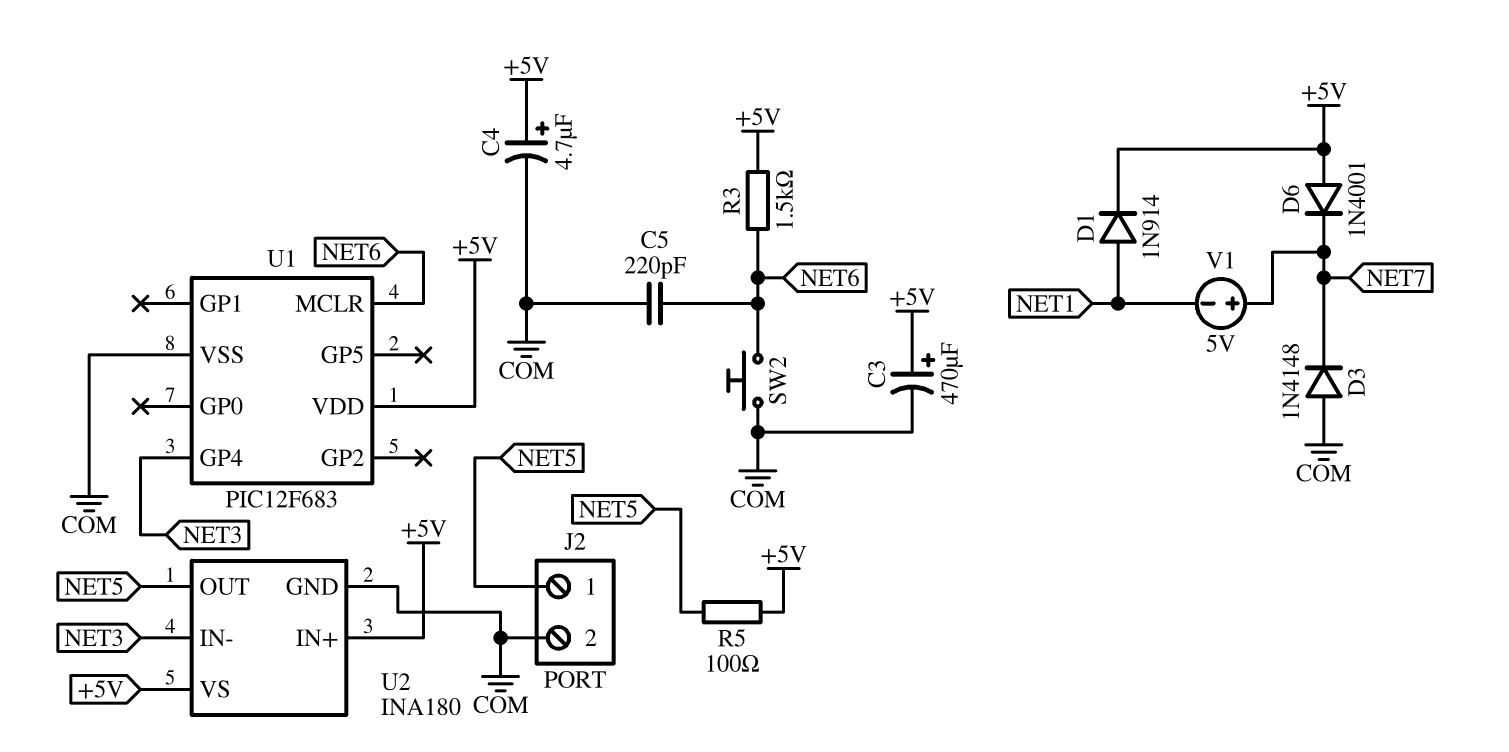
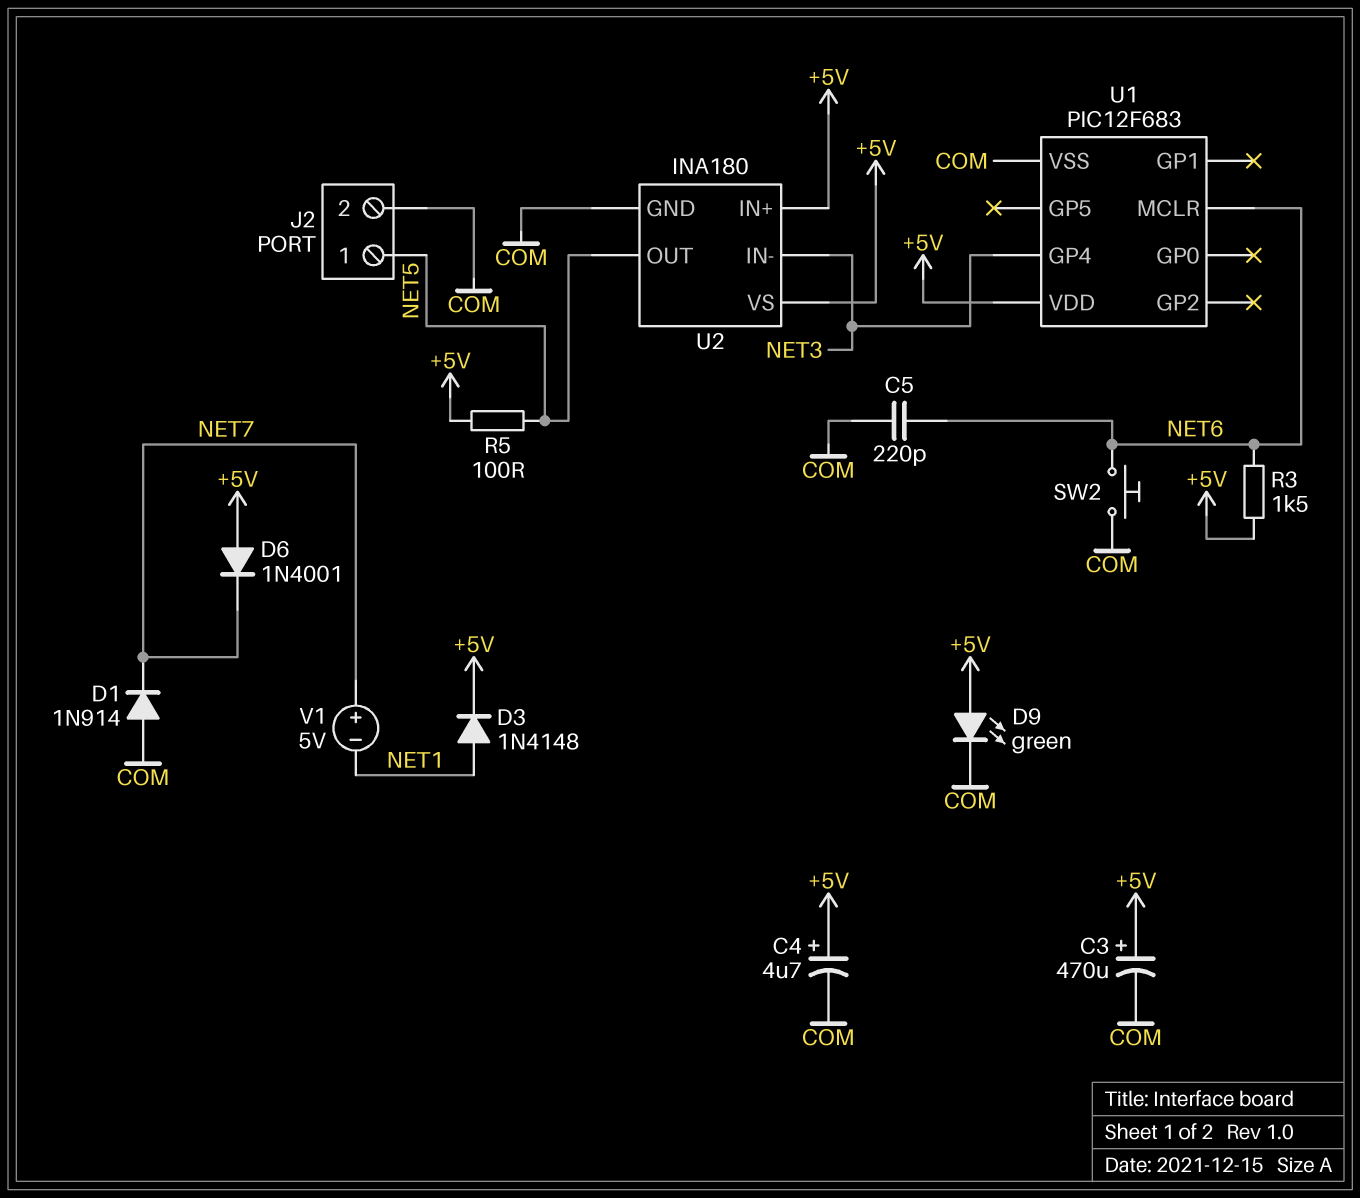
D1: diode 1N914 (A NET1, K +5V) -> diode 1N914 (A COM, K NET7)
D3: diode 1N4148 (A COM, K NET7) -> diode 1N4148 (A NET1, K +5V)
D9: none -> LED green (A +5V, K COM)

